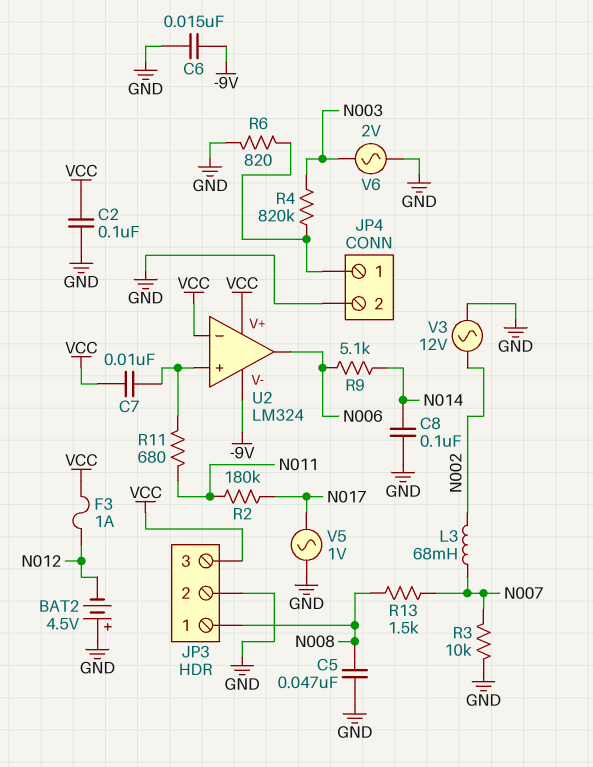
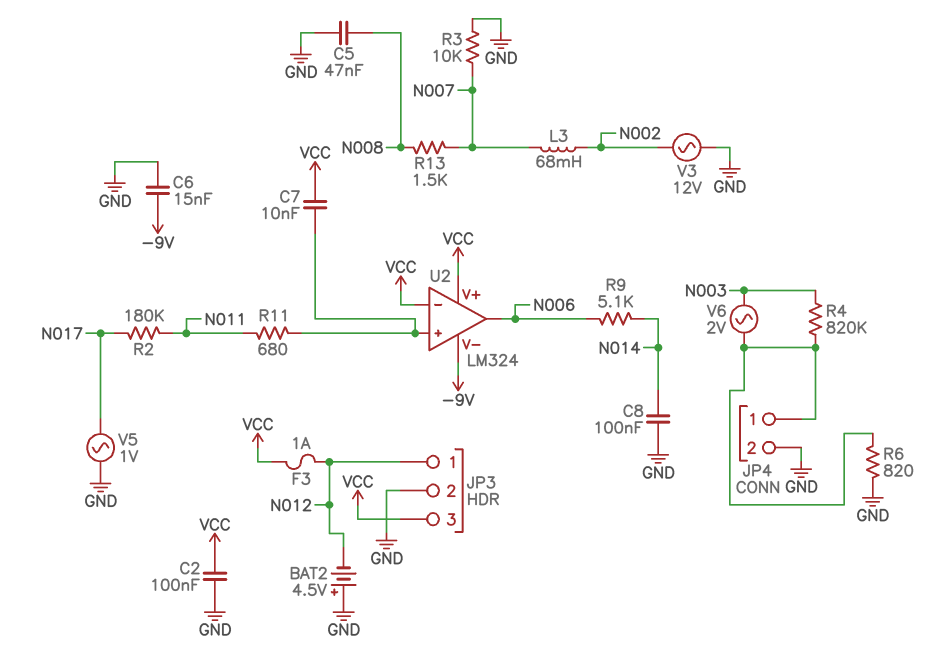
JP3 pin 1: N008 -> N012
V6: AC 2V (GND, N003) -> AC 2V (JP4/1, N003)

